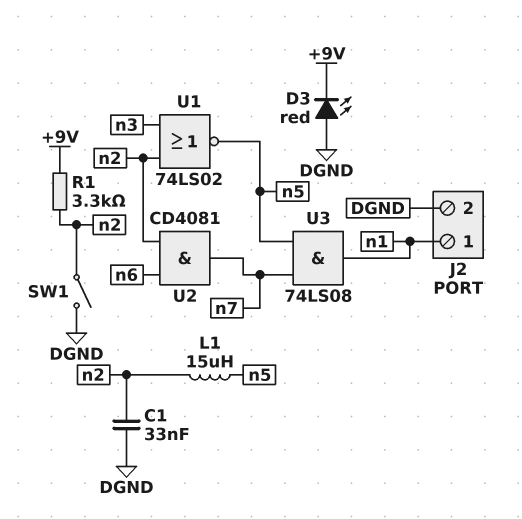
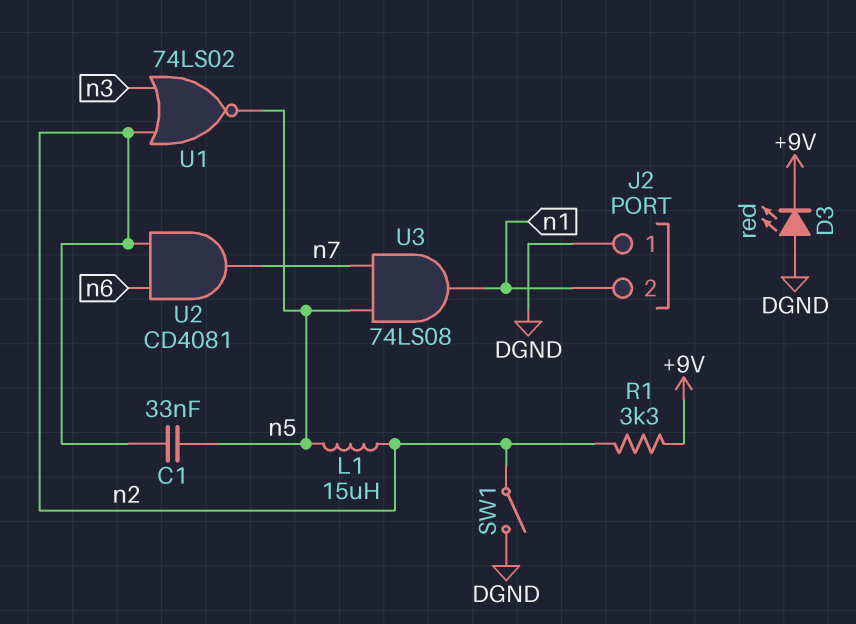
C1: 33nF (DGND, n2) -> 33nF (n2, n5)
J2 pin 1: n1 -> DGND
J2 pin 2: DGND -> n1

